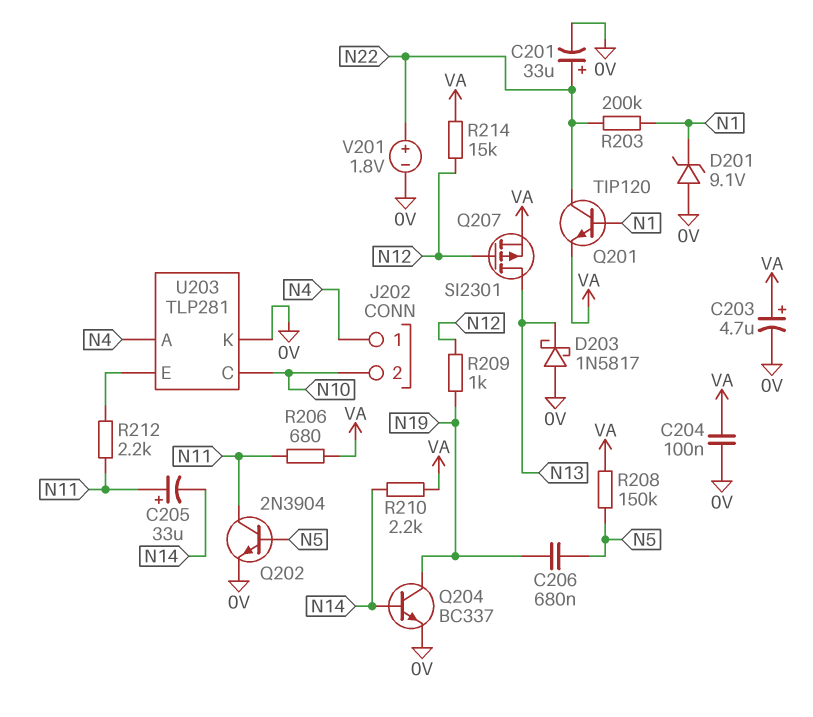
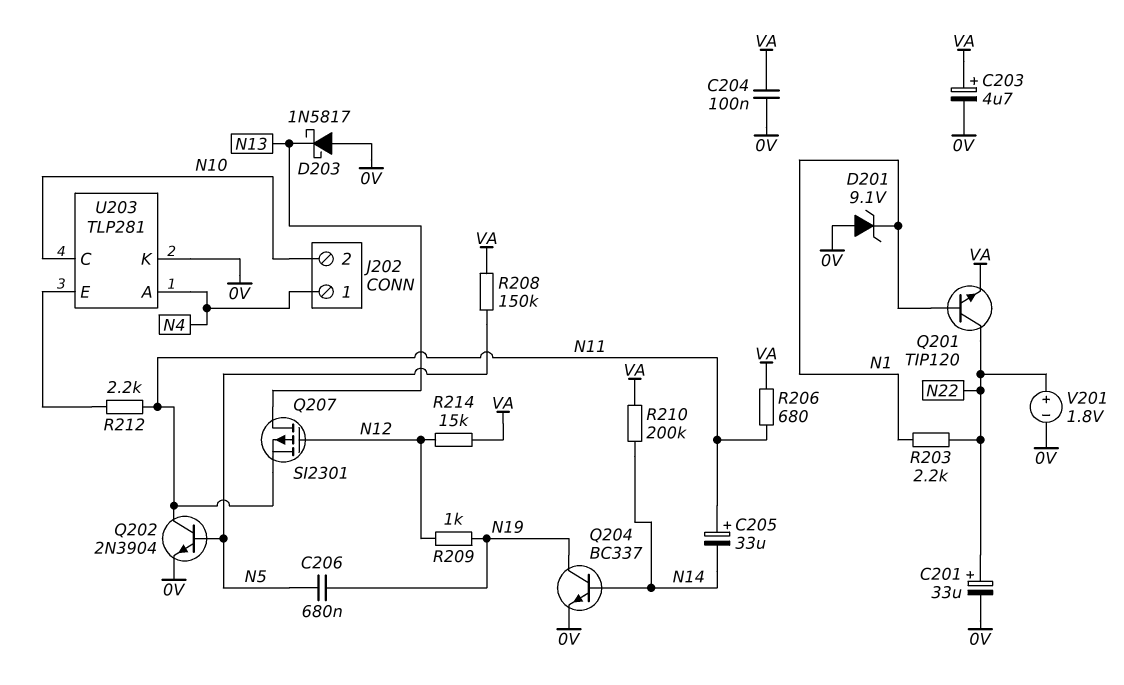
Q207: PMOS SI2301 (G N12, D N13, S VA) -> PMOS SI2301 (G N12, D N13, S N11)
R203: 200k (N1, N22) -> 2.2k (N1, N22)
R210: 2.2k (N14, VA) -> 200k (N14, VA)

